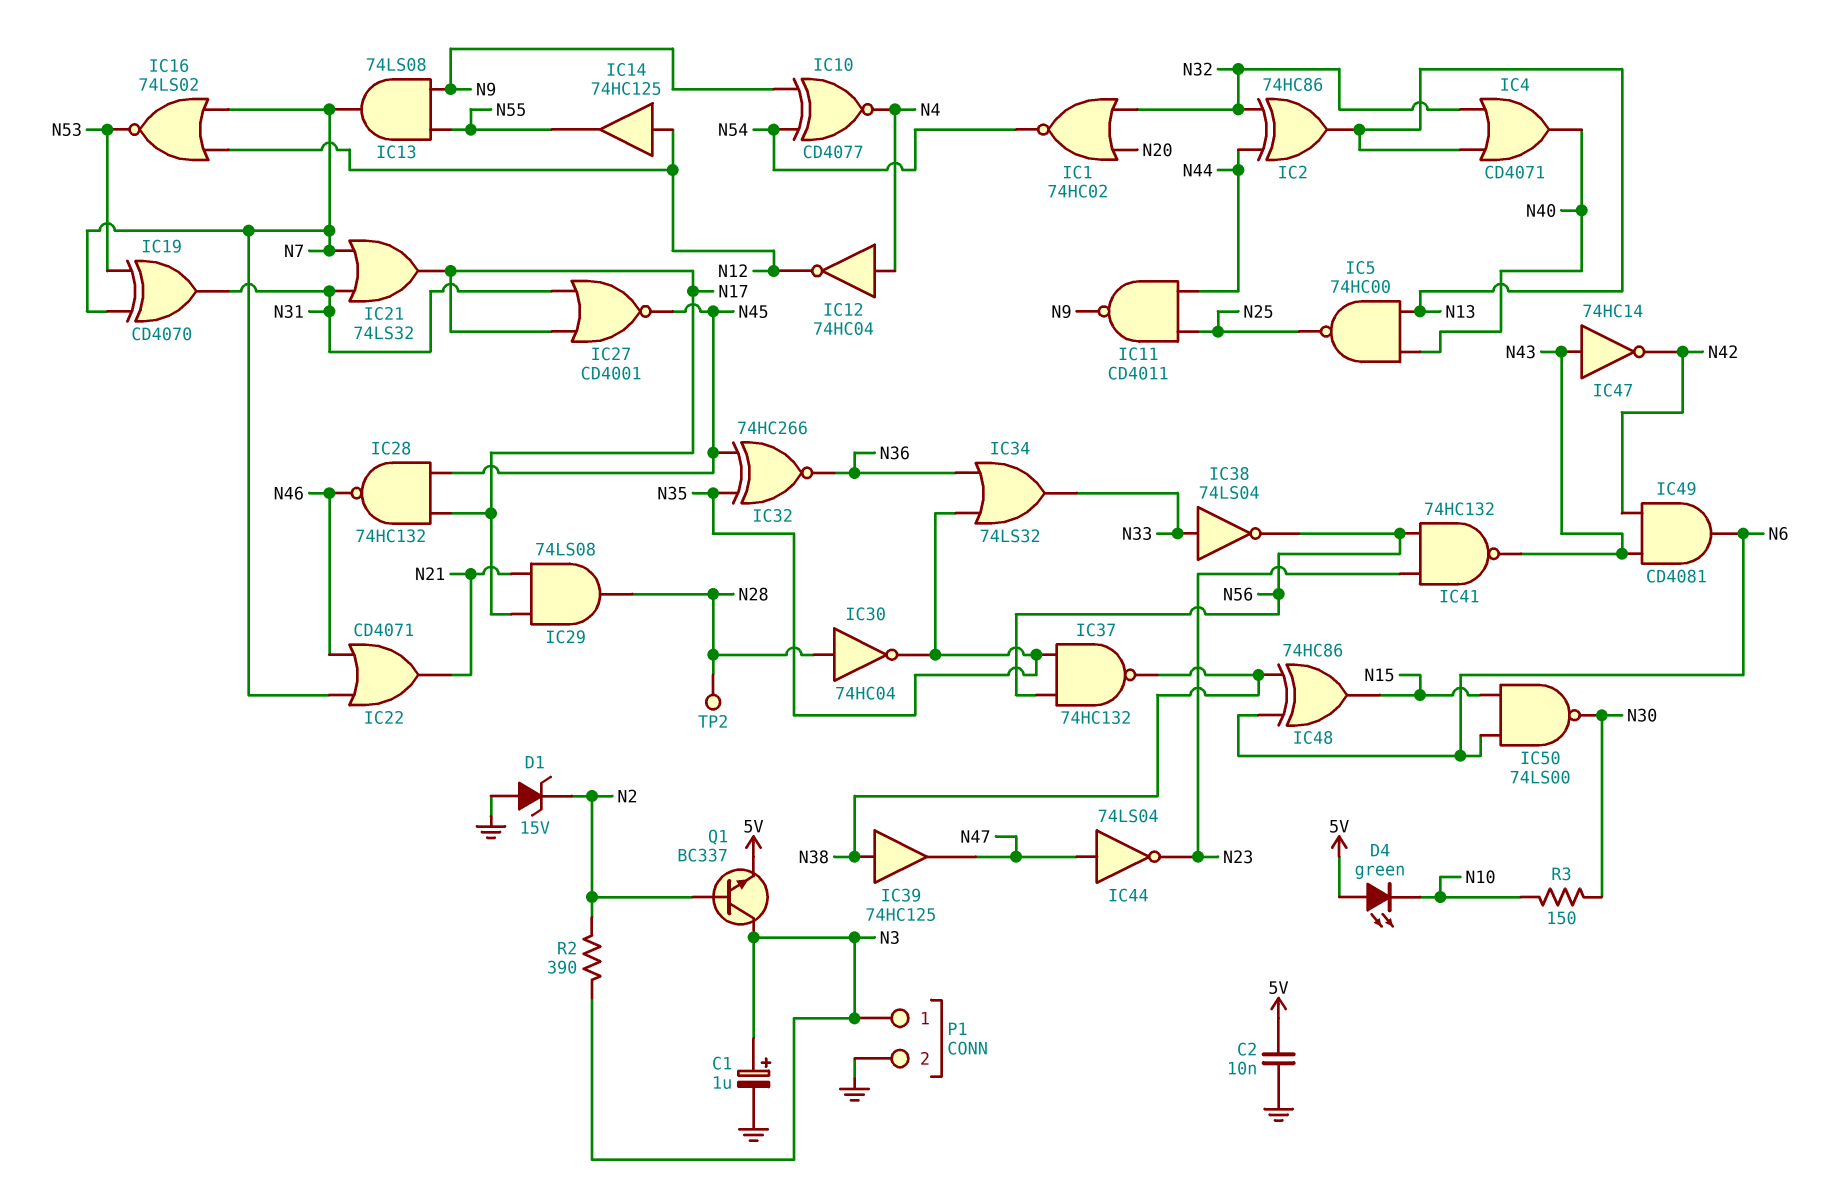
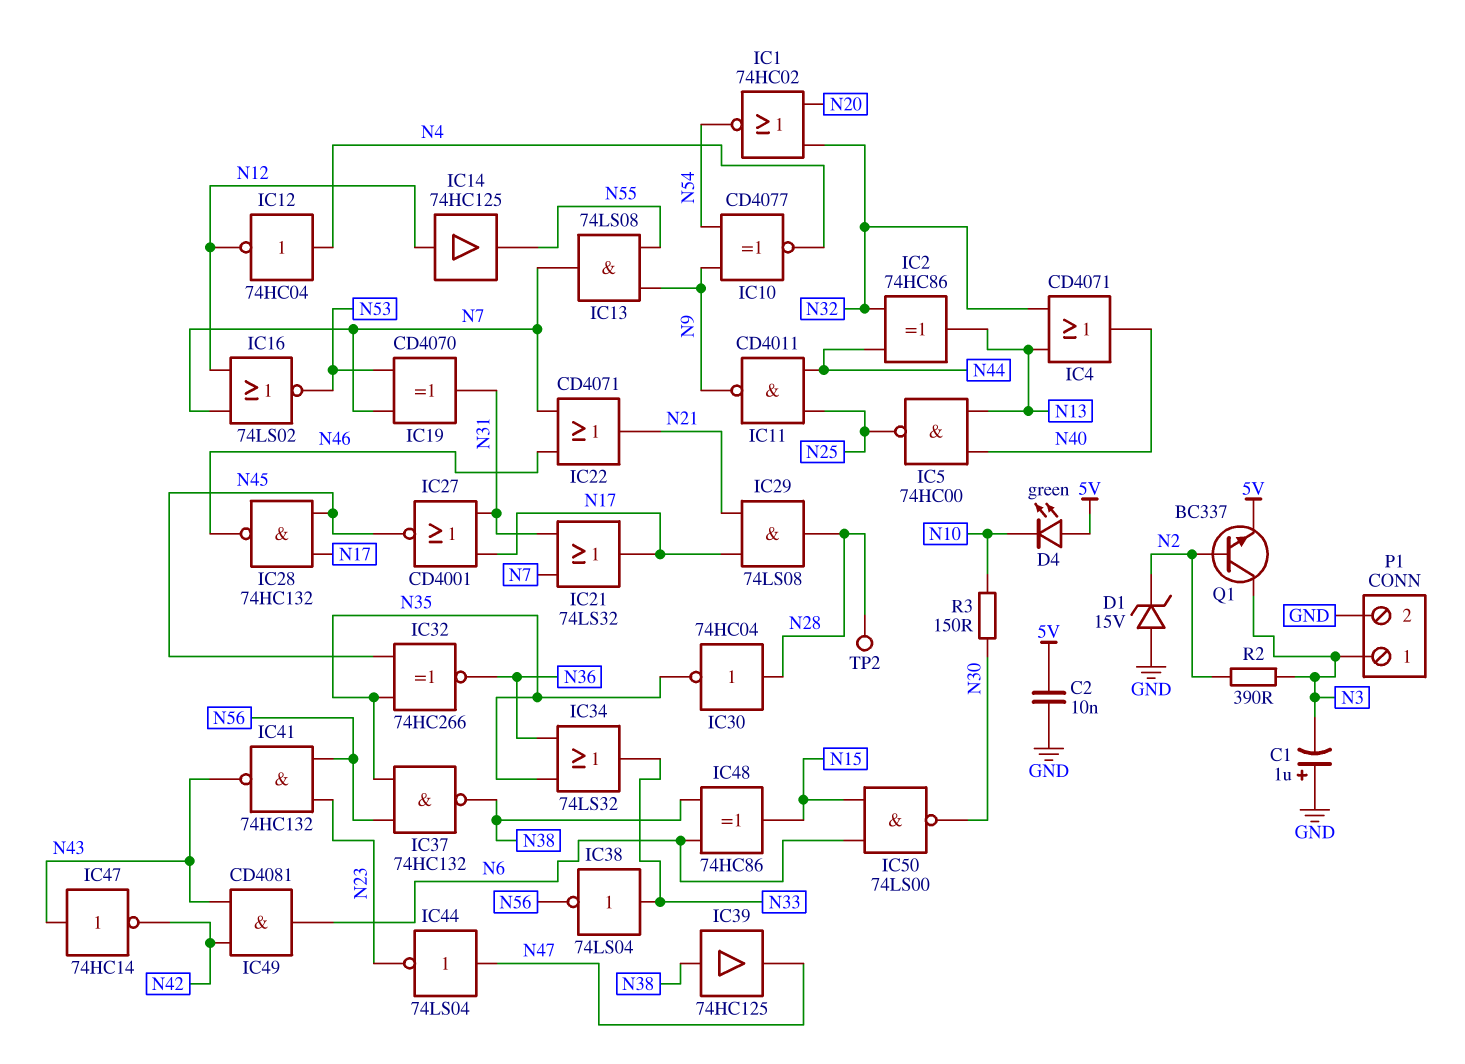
C1: 1uF (plus N3, minus GND) -> 1uF (plus GND, minus N3)

